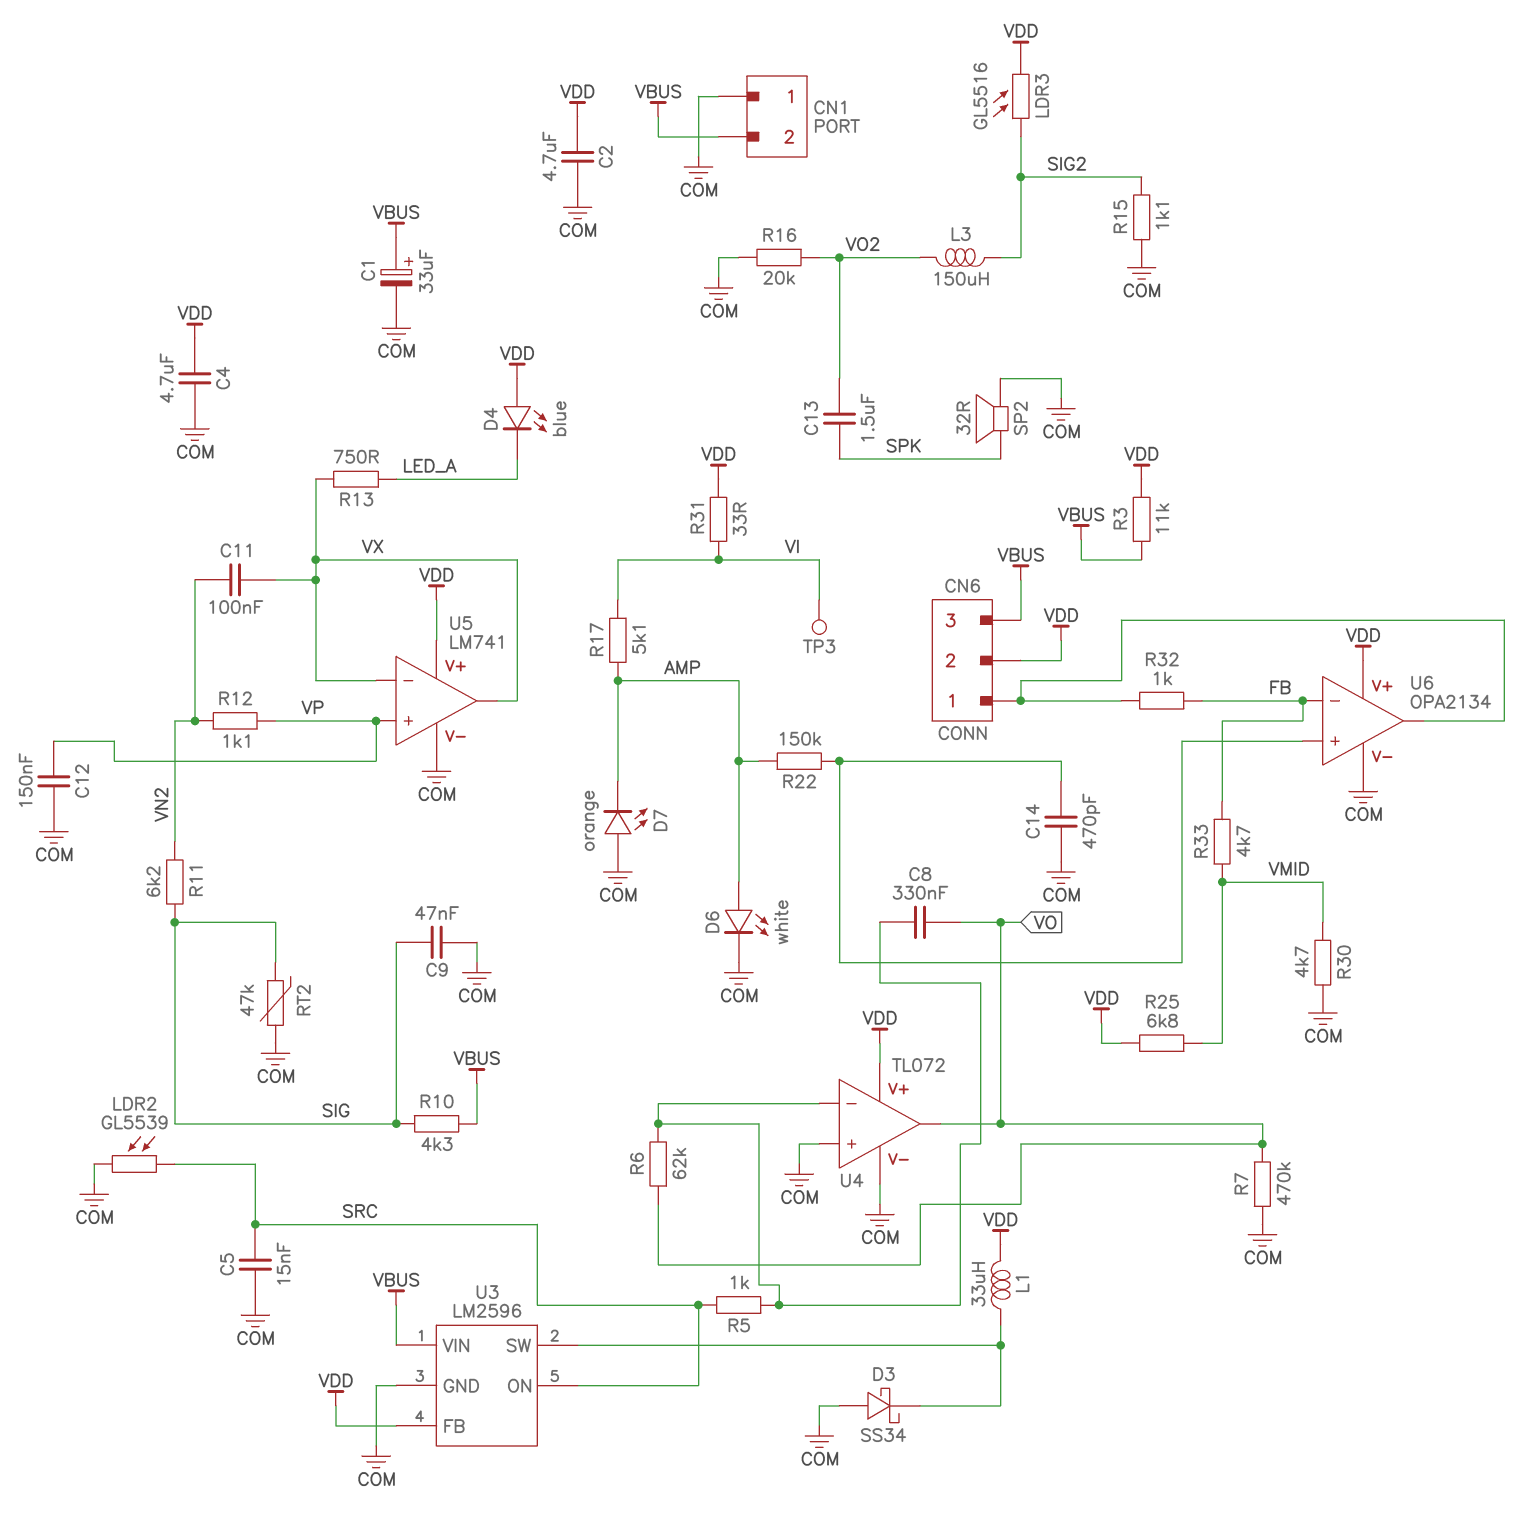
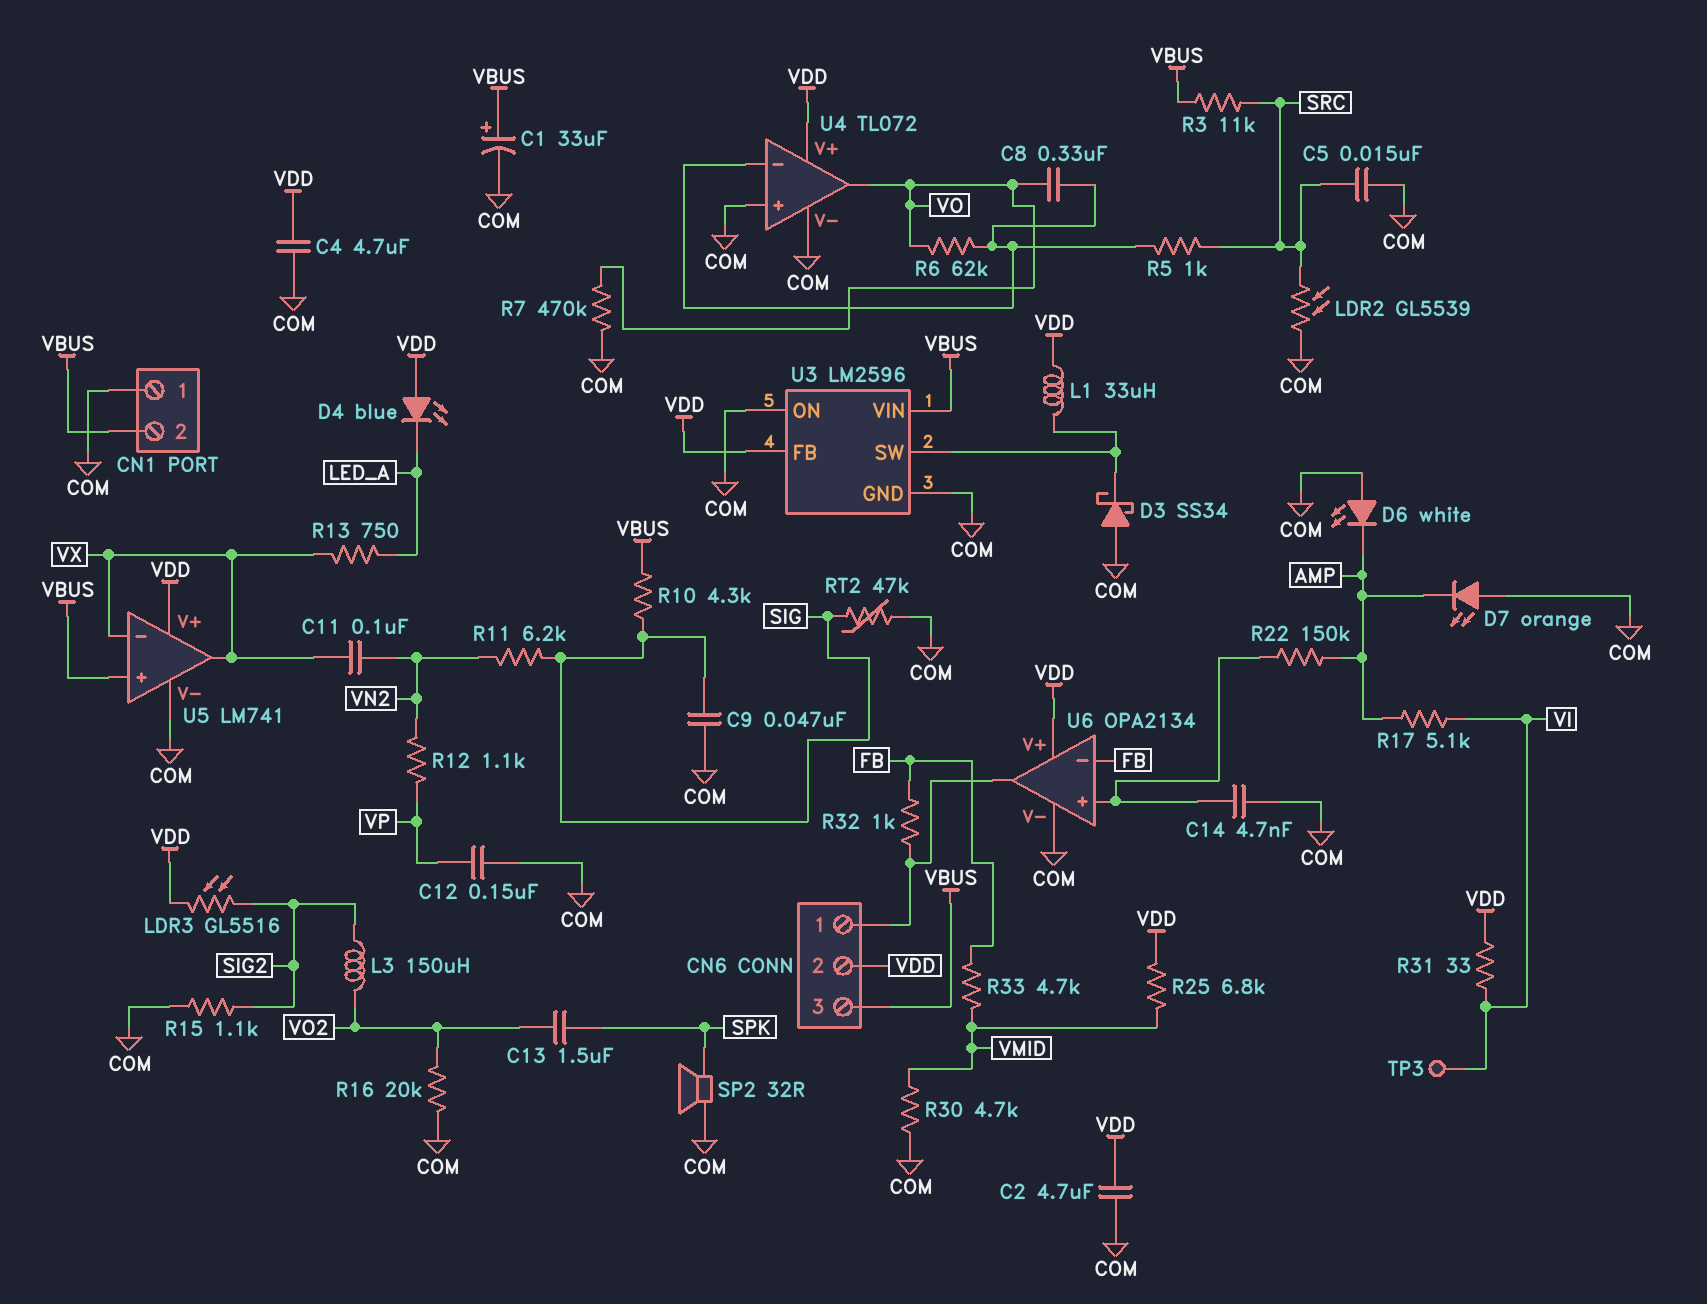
C14: 470pF (COM, U6/in+) -> 4.7nF (COM, U6/in+)
D6: LED white (A AMP, K COM) -> LED white (A COM, K AMP)
R3: 11k (VBUS, VDD) -> 11k (SRC, VBUS)
U3 pin ON: SRC -> COM
U5 pin in+: VP -> VBUS

